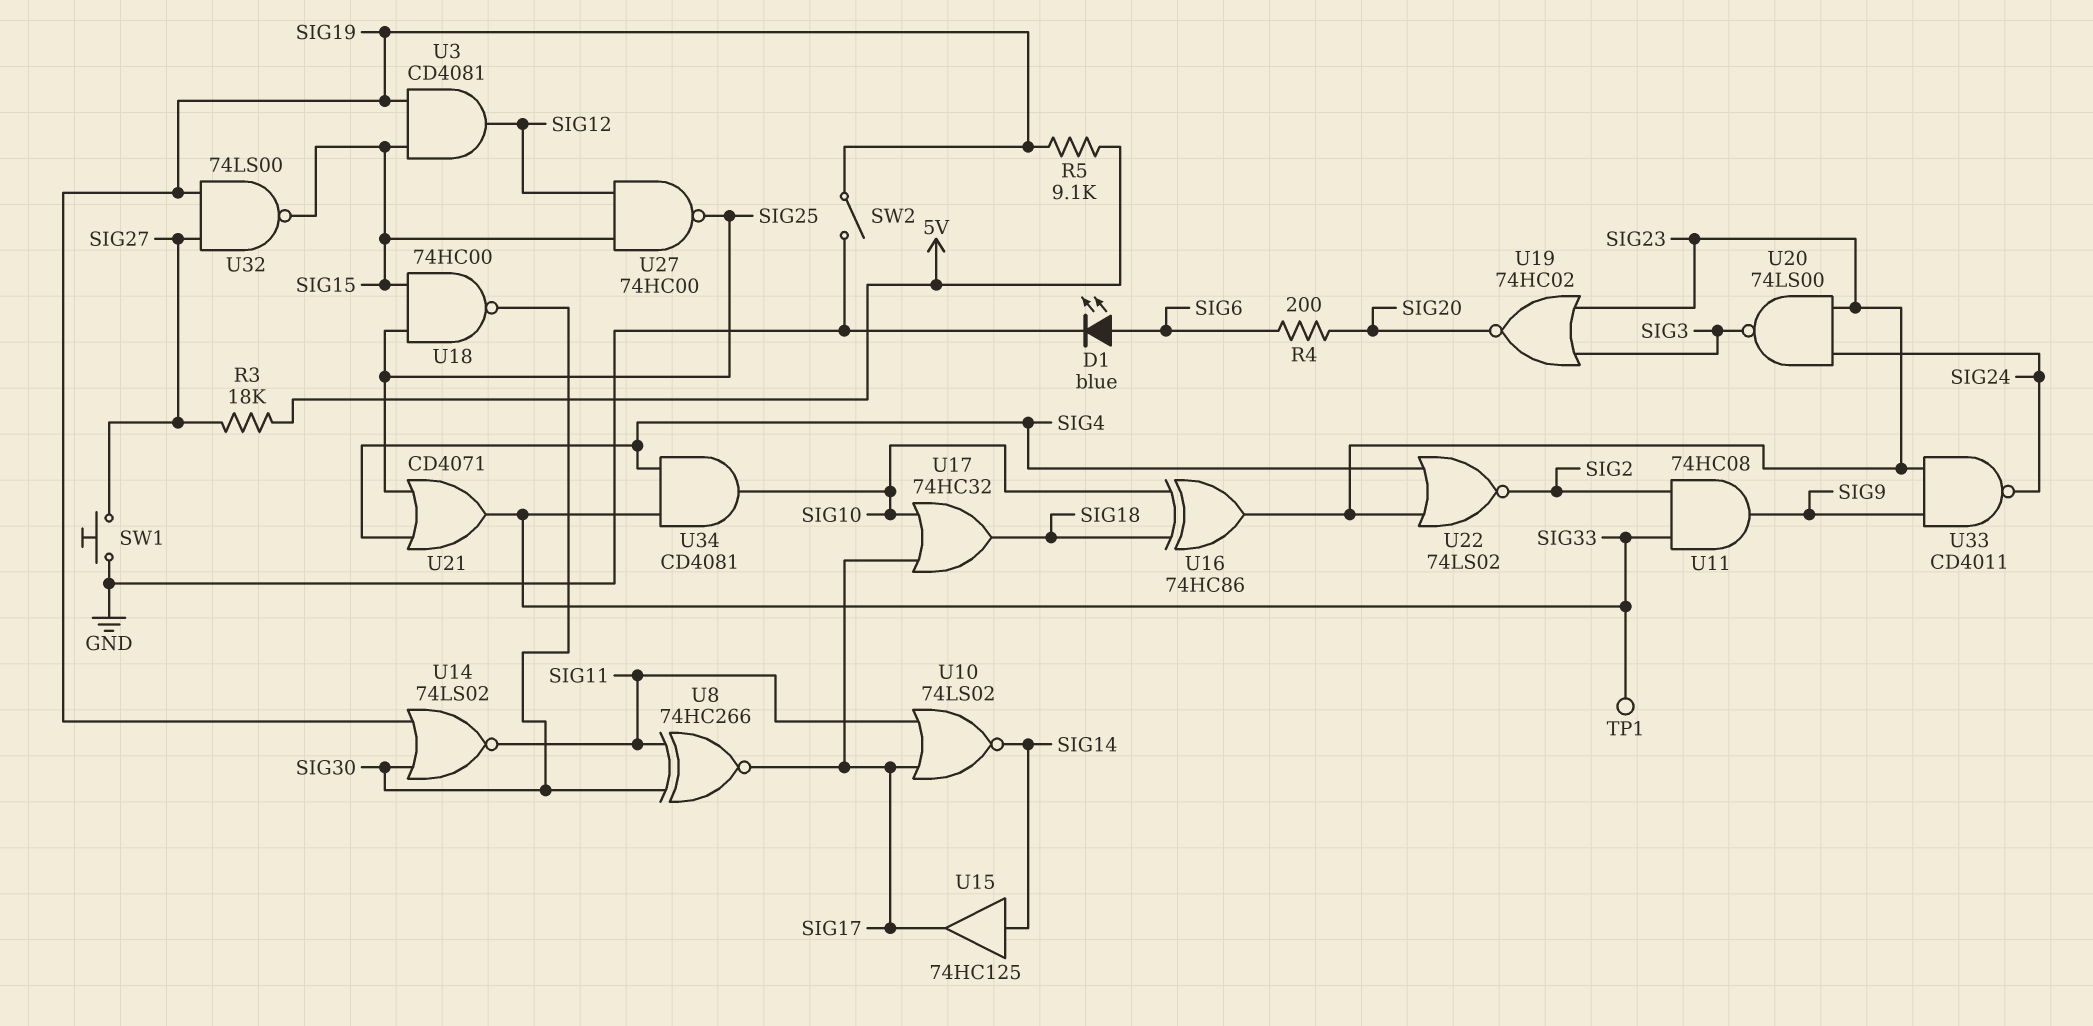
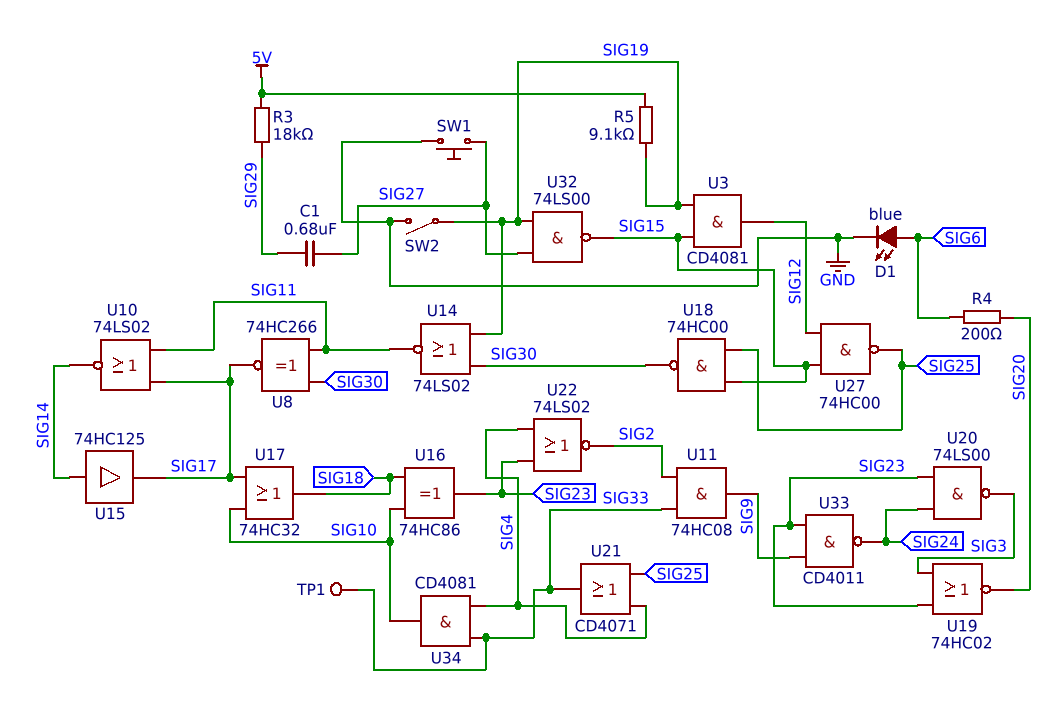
C1: none -> 680nF (SIG27, SIG29)
R3: 18k (5V, SIG27) -> 18k (5V, SIG29)

